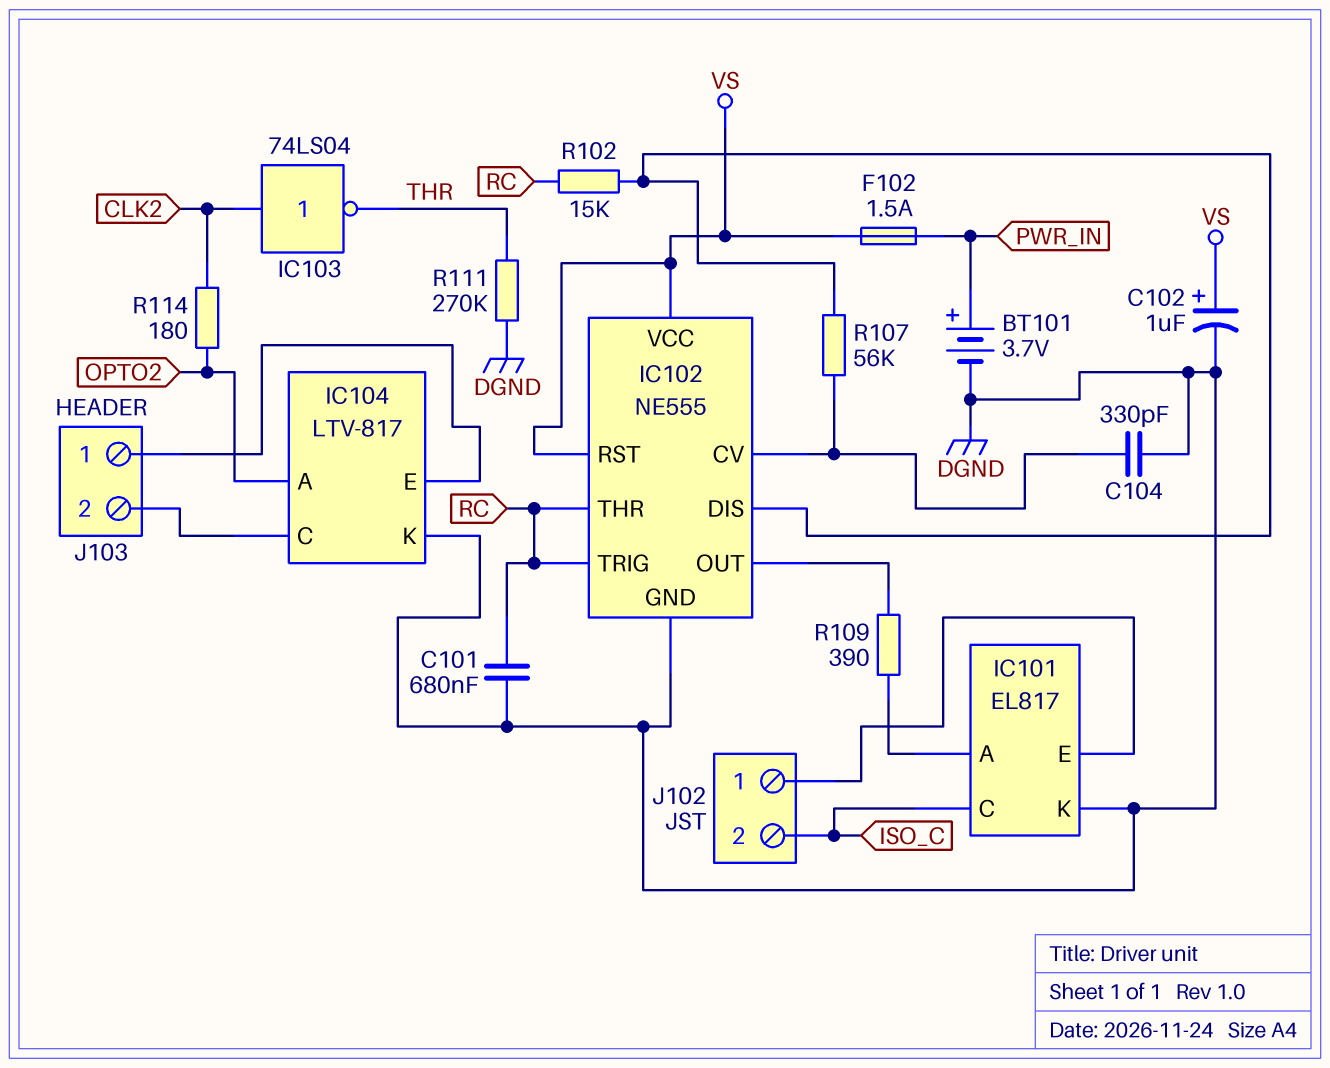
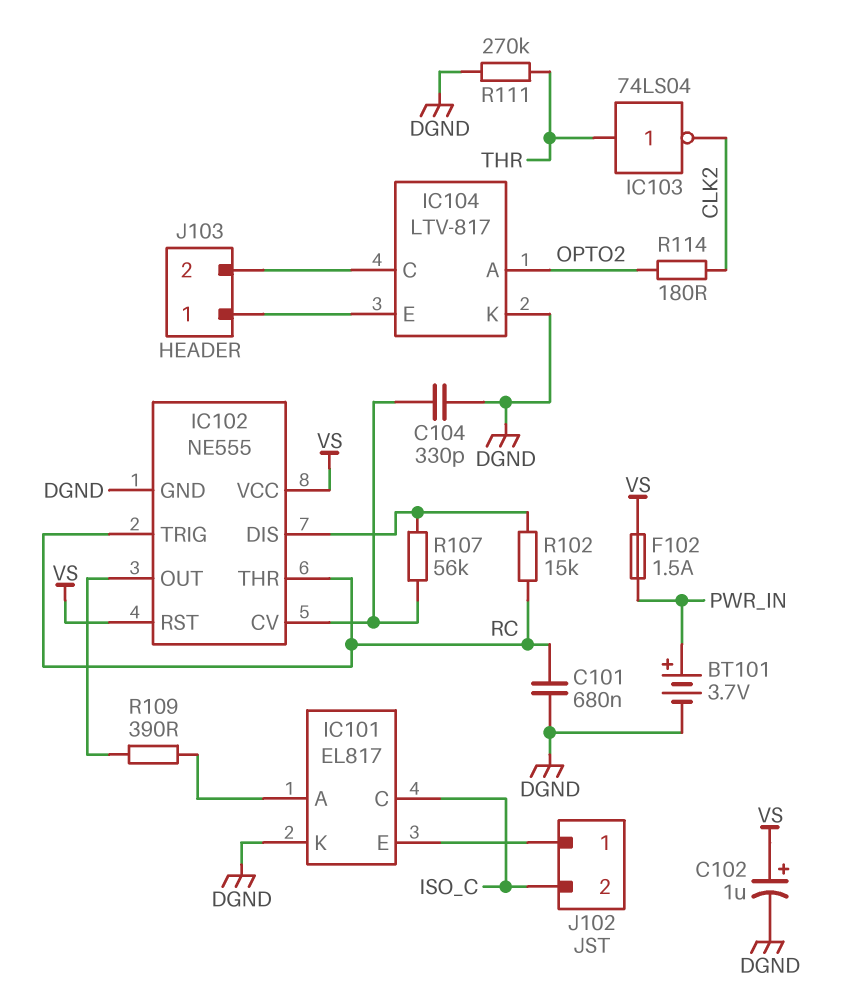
IC103: NOT 74LS04 (in CLK2, out THR) -> NOT 74LS04 (in THR, out CLK2)

